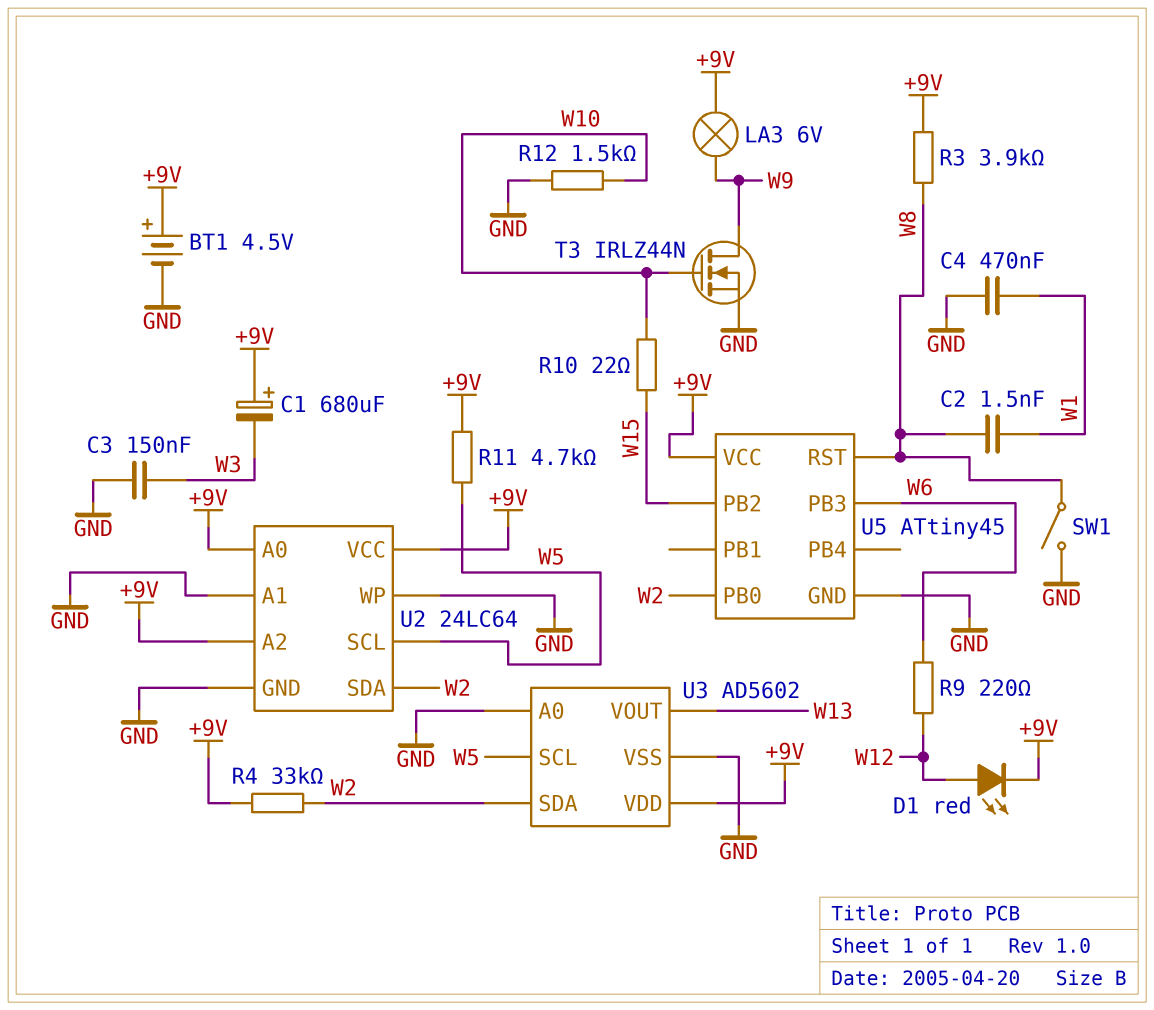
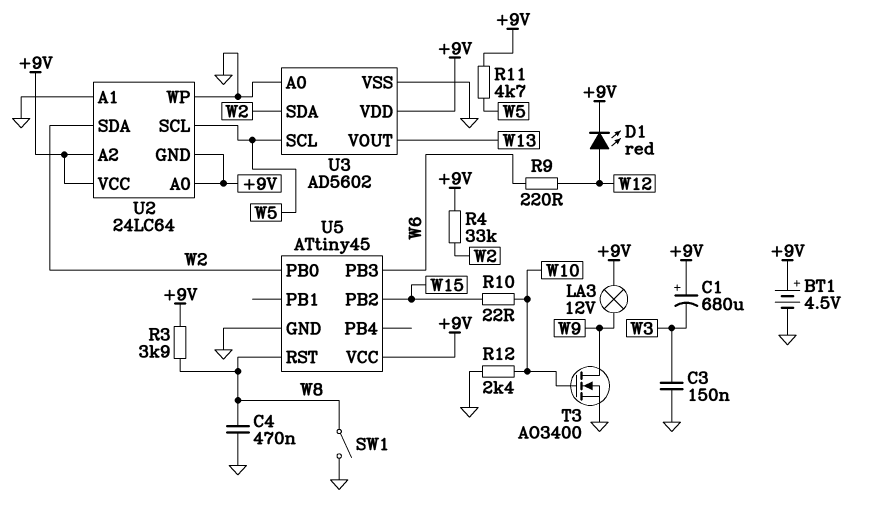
C2: 1.5nF (W1, W8) -> none
C4: 470nF (GND, W1) -> 470nF (GND, W8)
LA3: lamp 6V (+9V, W9) -> lamp 12V (+9V, W9)
R12: 1.5k (GND, W10) -> 2.4k (GND, W10)
T3: NMOS IRLZ44N (G W10, D W9, S GND) -> NMOS AO3400 (G W10, D W9, S GND)
U2 pin GND: GND -> +9V

